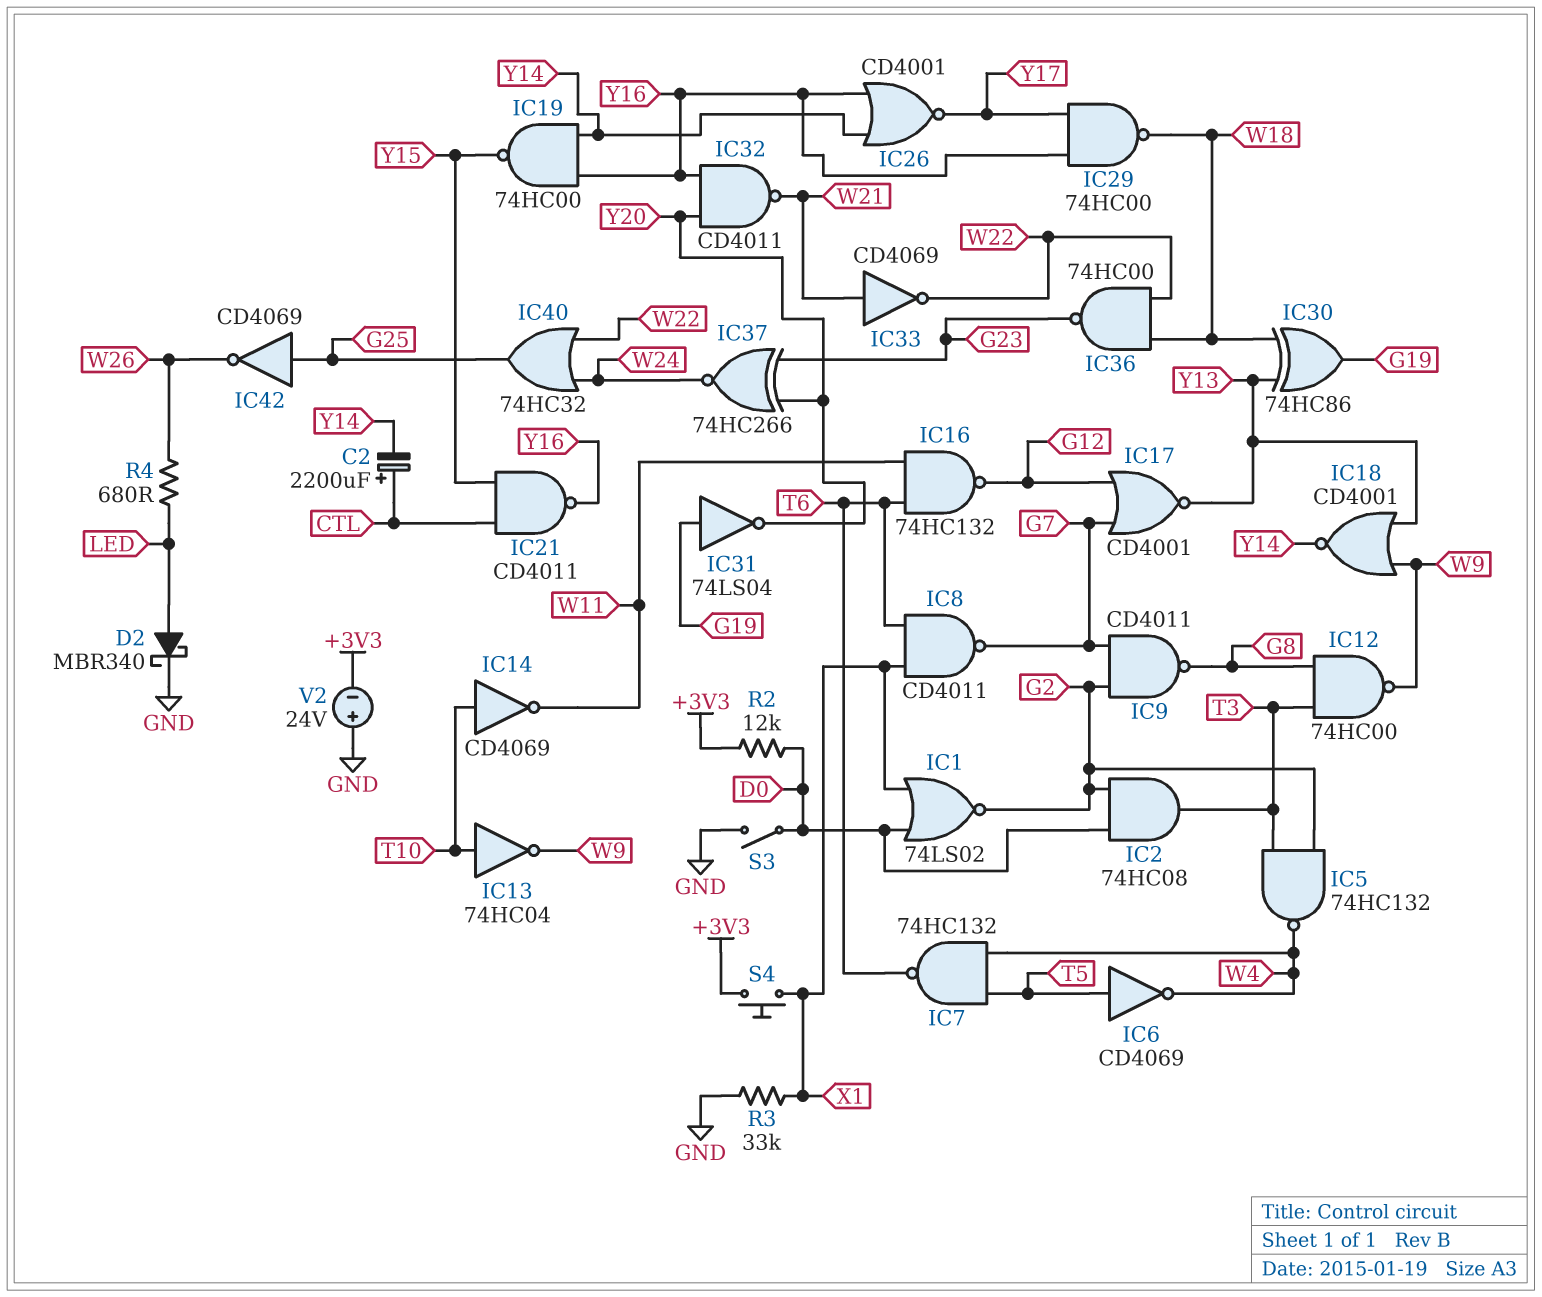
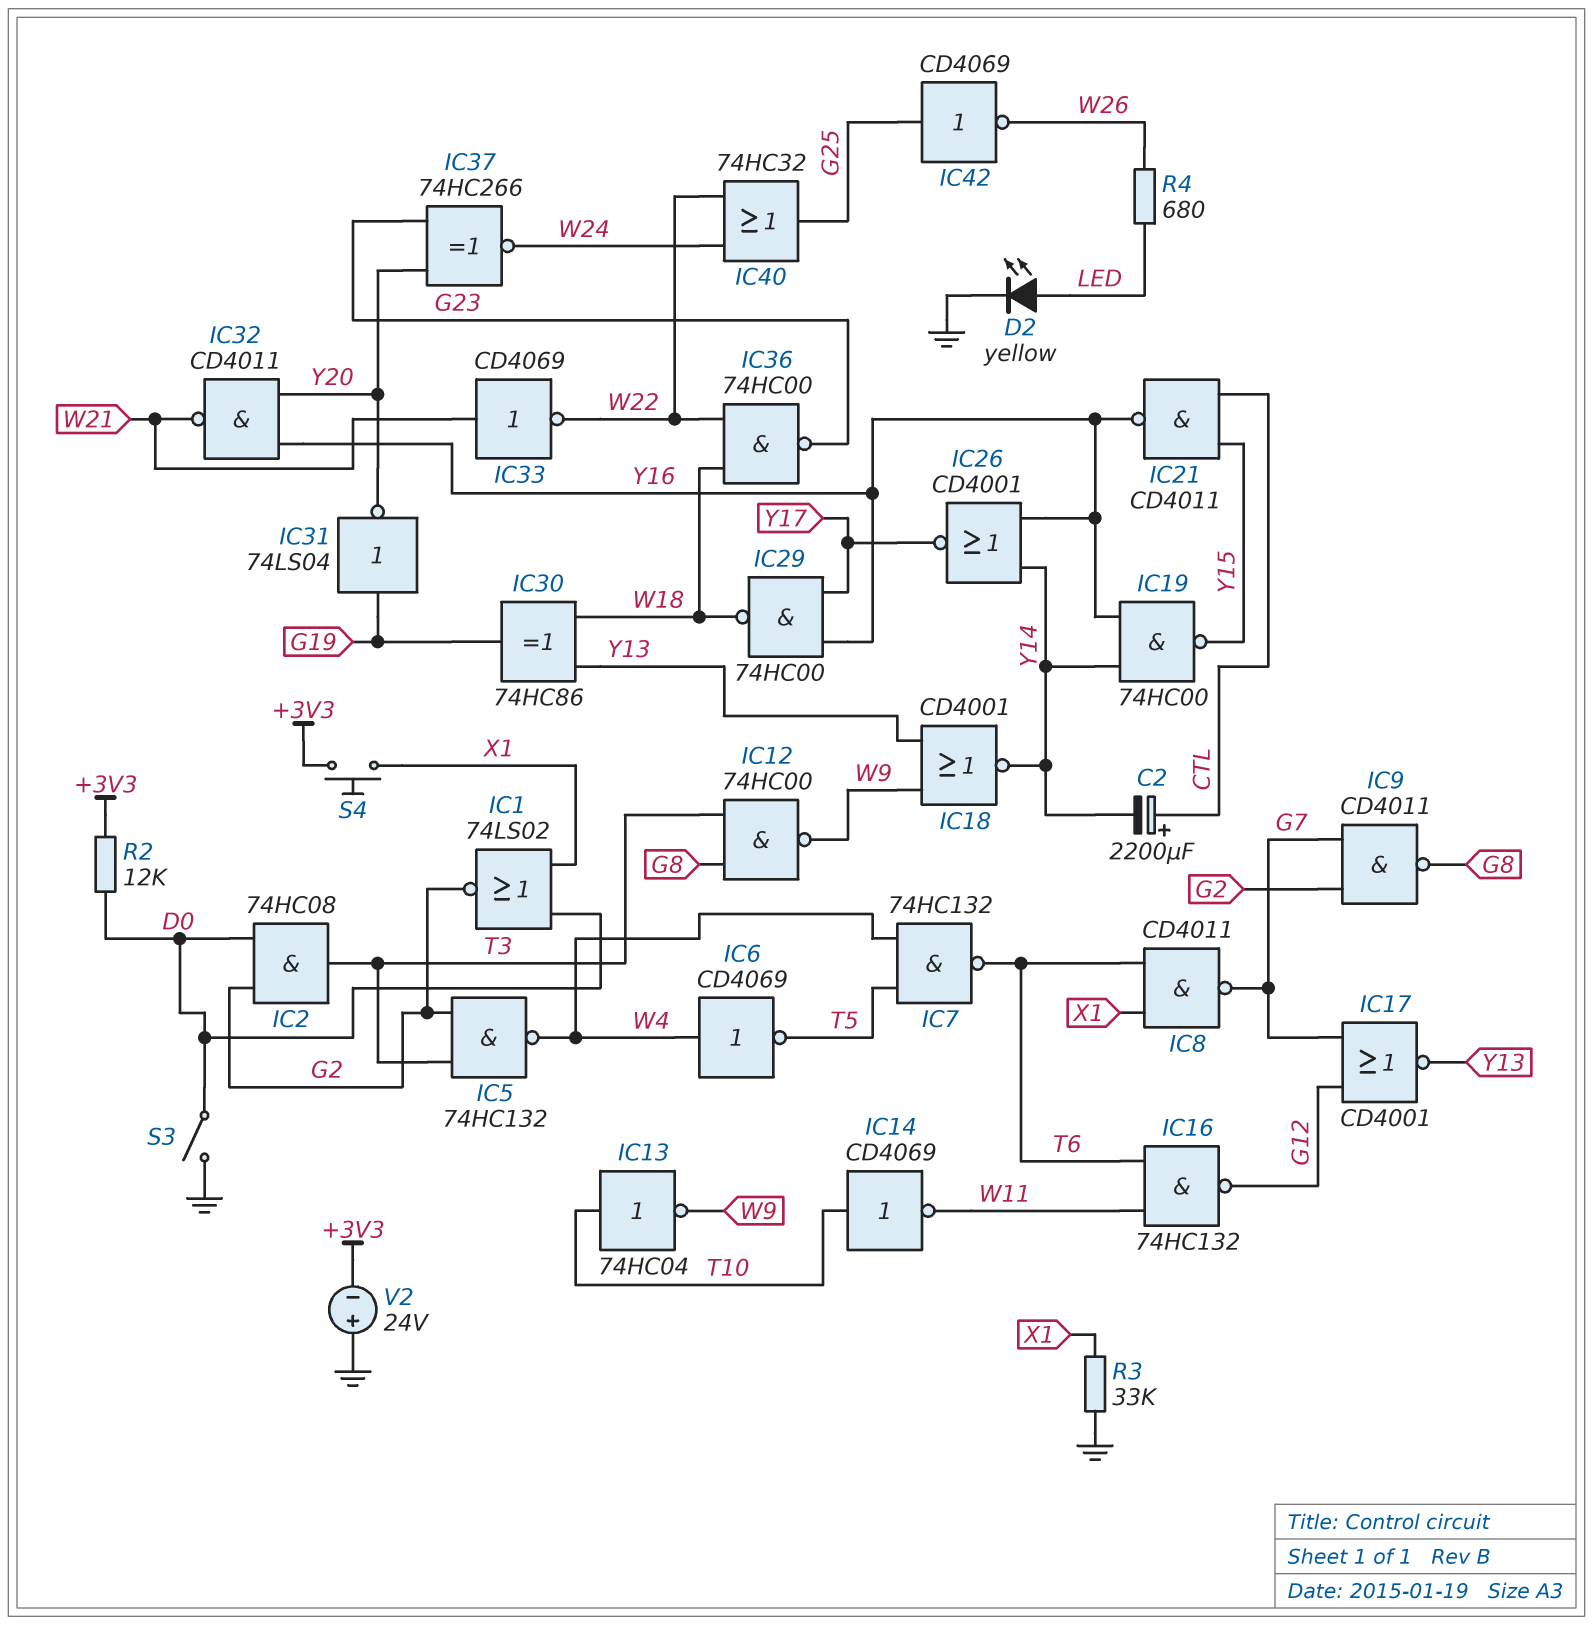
D2: schottky MBR340 (A LED, K GND) -> LED yellow (A LED, K GND)
IC6: NOT CD4069 (in T5, out W4) -> NOT CD4069 (in W4, out T5)

